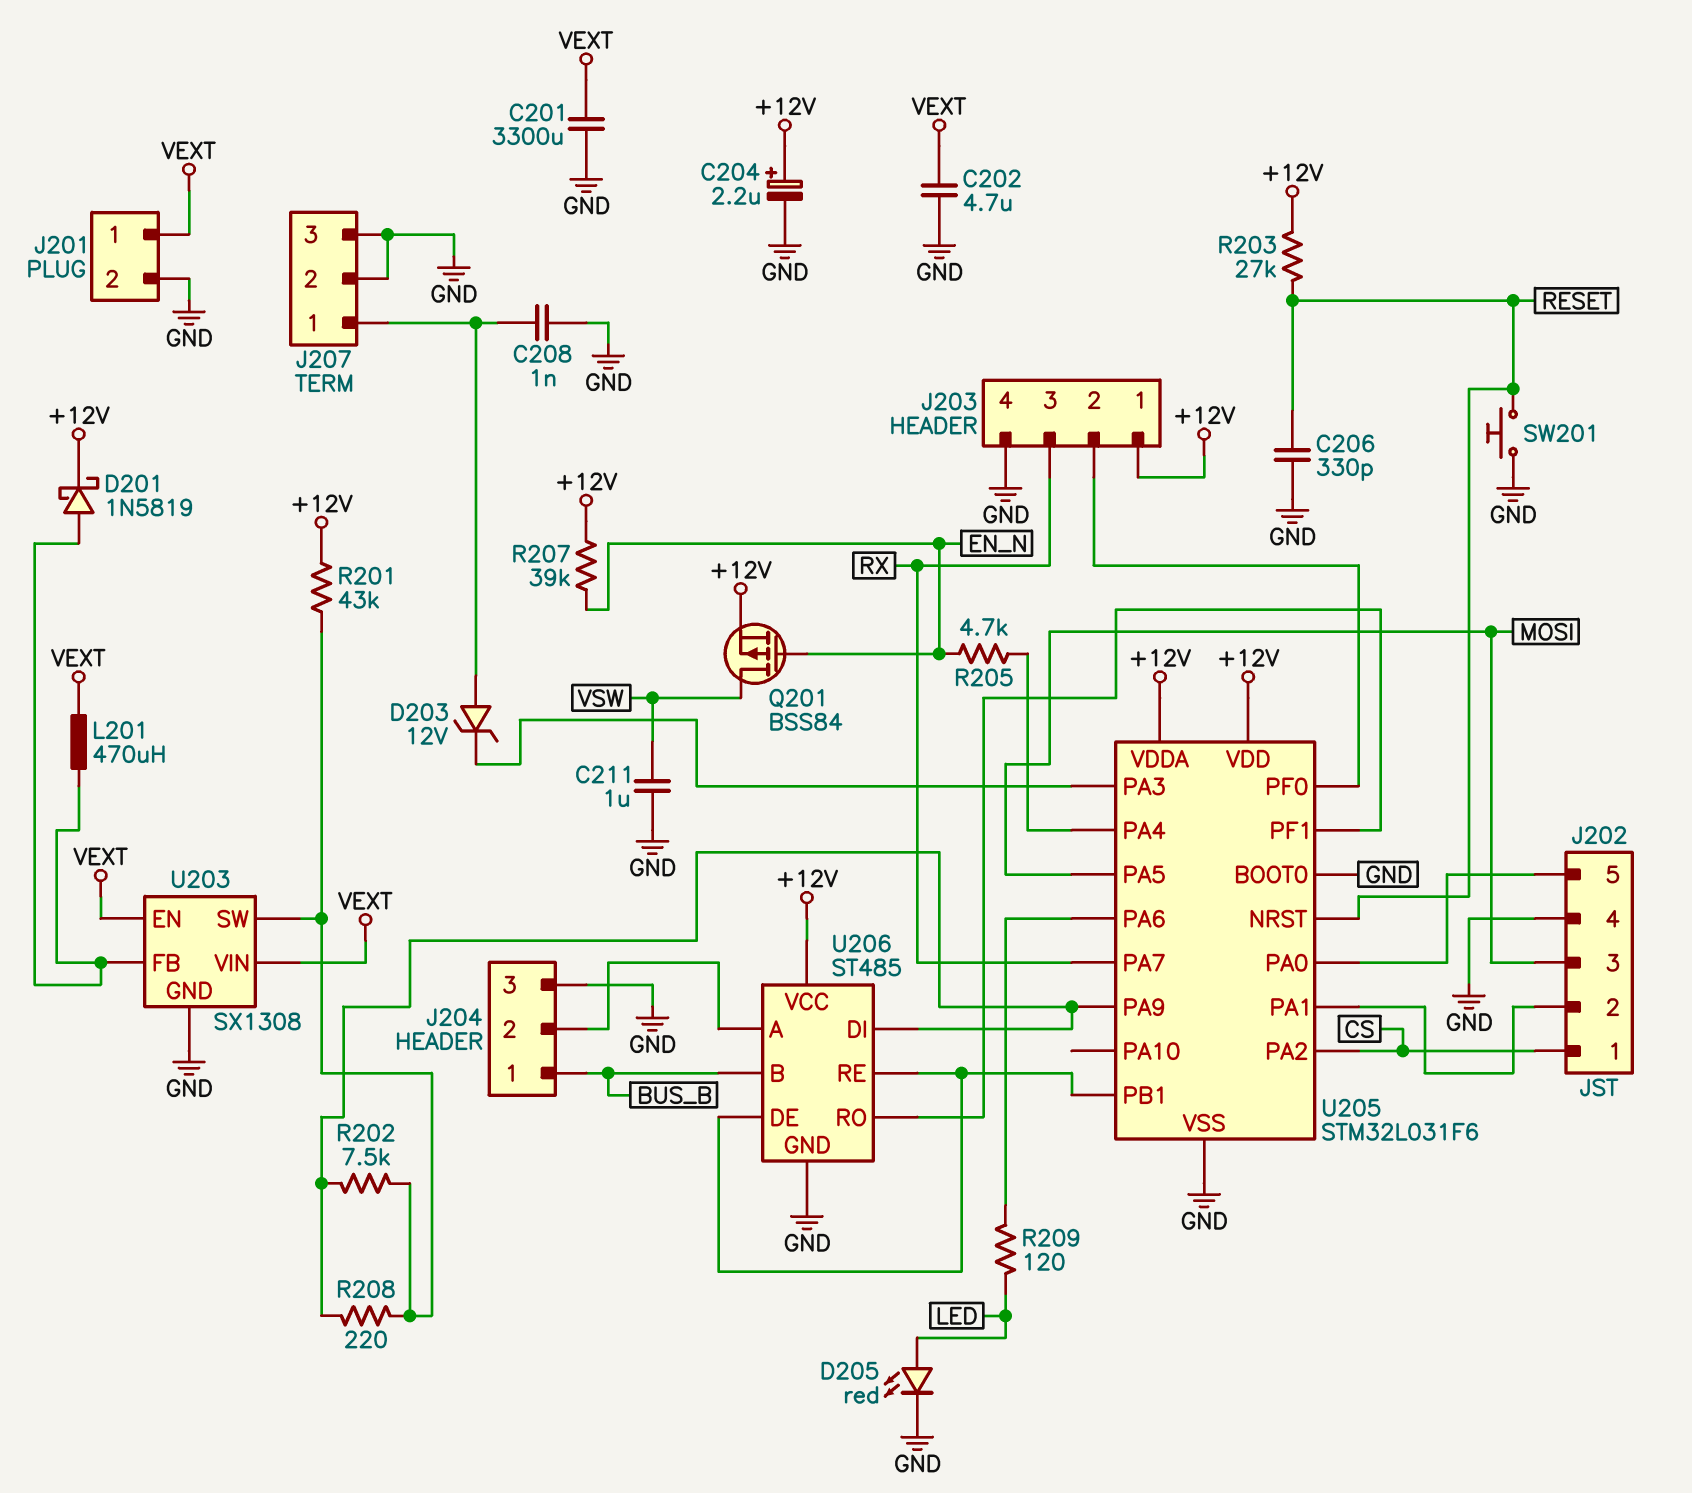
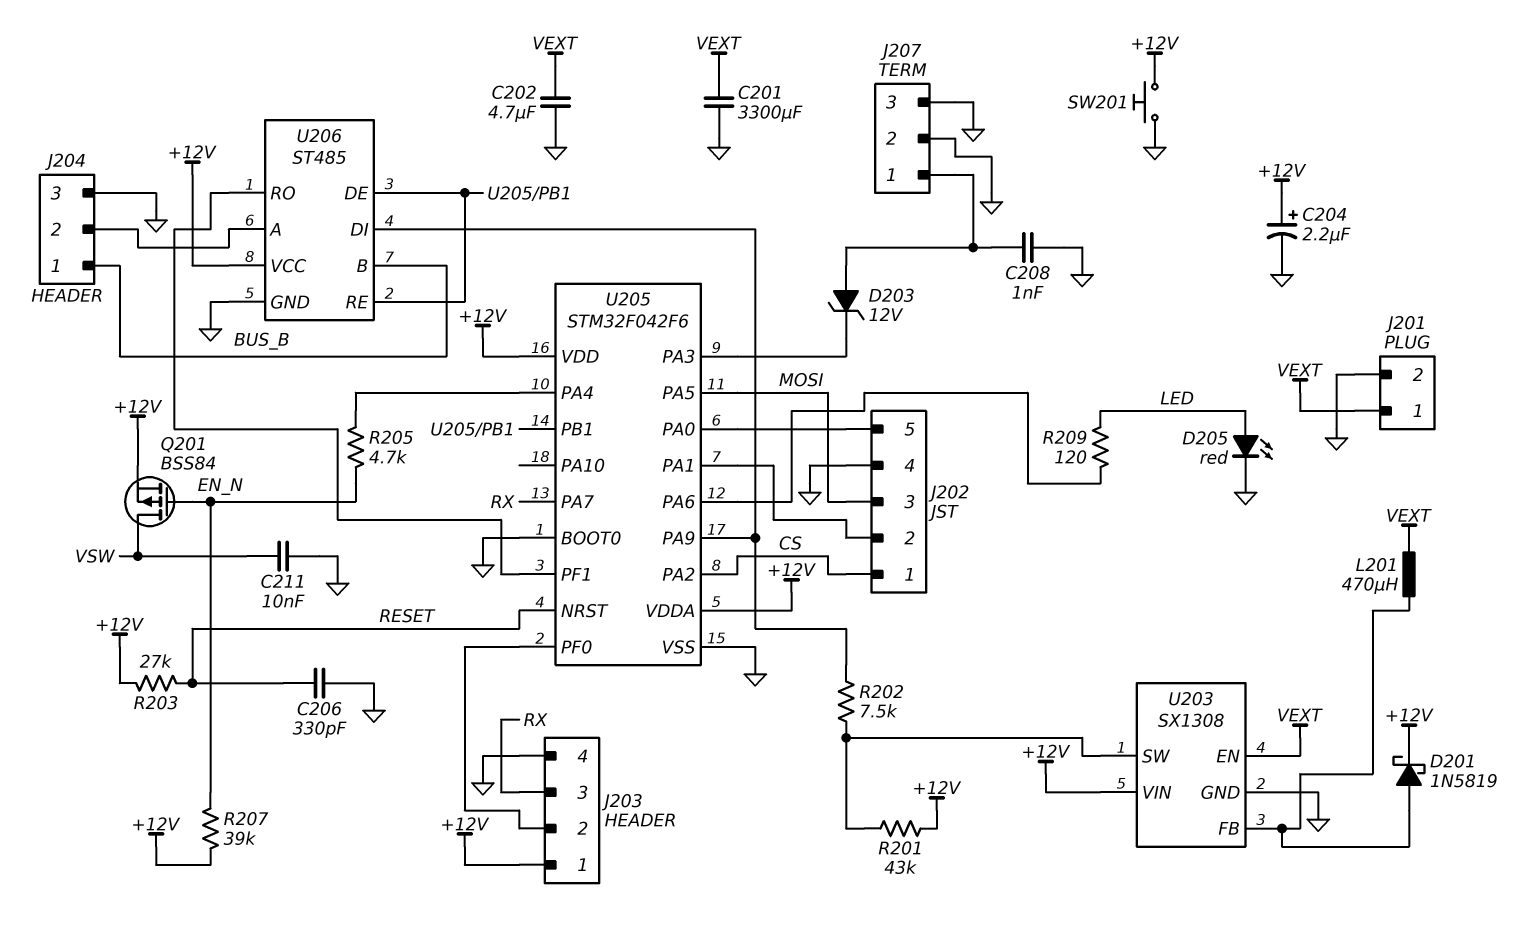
C211: 1uF (GND, VSW) -> 10nF (GND, VSW)
R208: 220 (U203/SW, U205/PA9) -> none
SW201: button (GND, RESET) -> button (+12V, GND)
U203 pin VIN: VEXT -> +12V
U205: STM32L031F6 -> STM32F042F6

